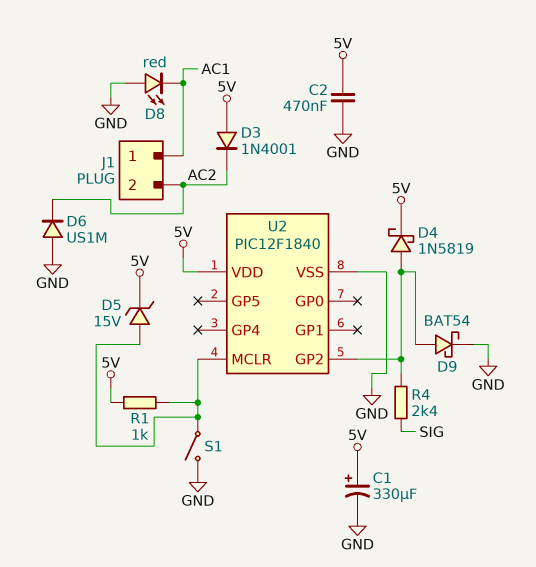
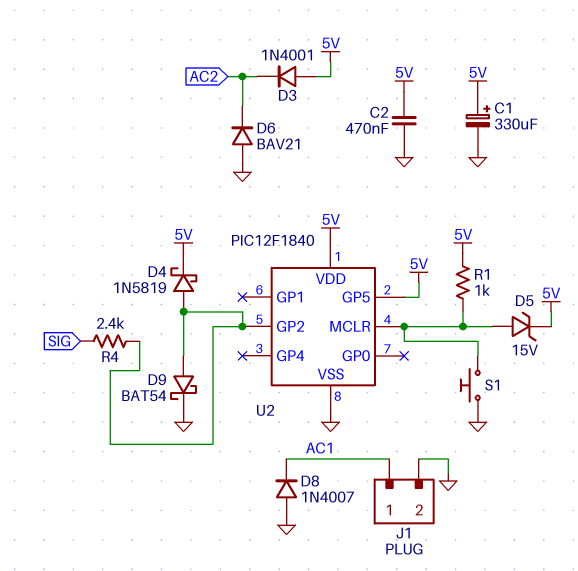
D6: diode US1M (A GND, K AC2) -> diode BAV21 (A GND, K AC2)
D8: LED red (A GND, K AC1) -> diode 1N4007 (A GND, K AC1)
J1 pin 2: AC2 -> GND
S1: switch (GND, U2/MCLR) -> button (GND, U2/MCLR)
U2 pin GP5: none -> 5V

